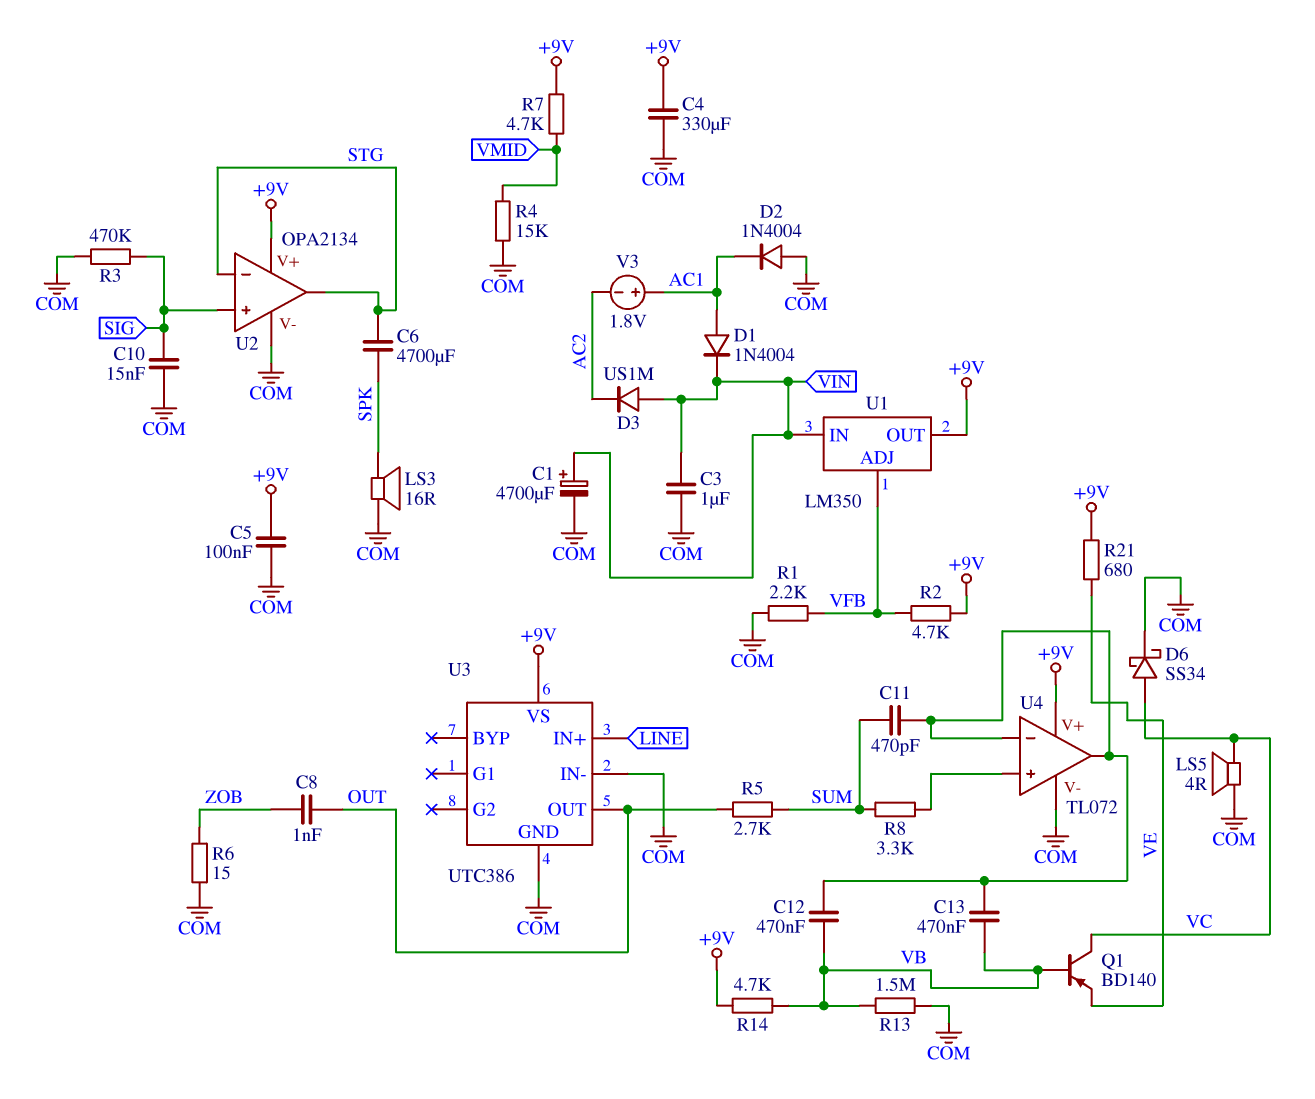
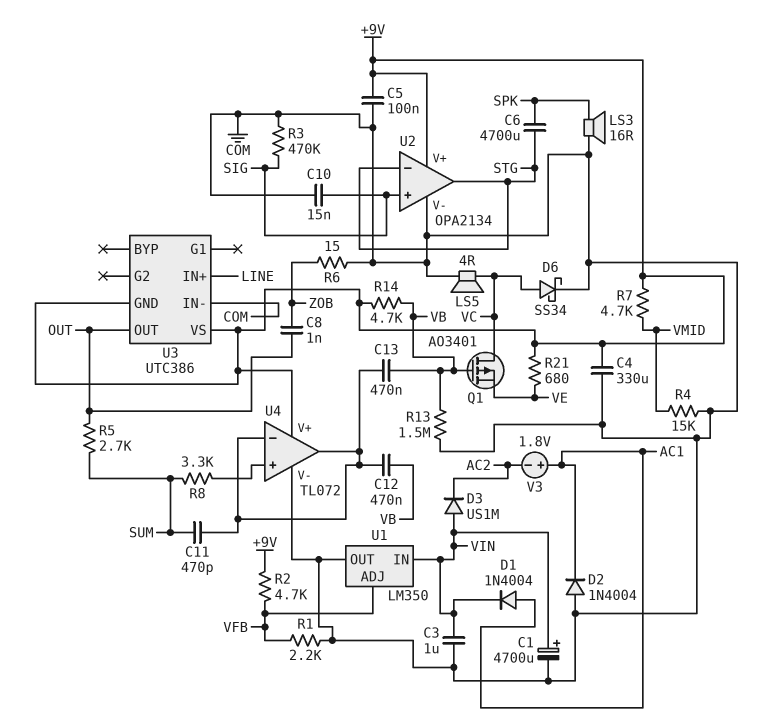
Q1: PNP BD140 (B VB, C VC, E VE) -> PMOS AO3401 (G VB, D VC, S VE)
U1 pin OUT: +9V -> COM
U3 pin GND: COM -> +9V

